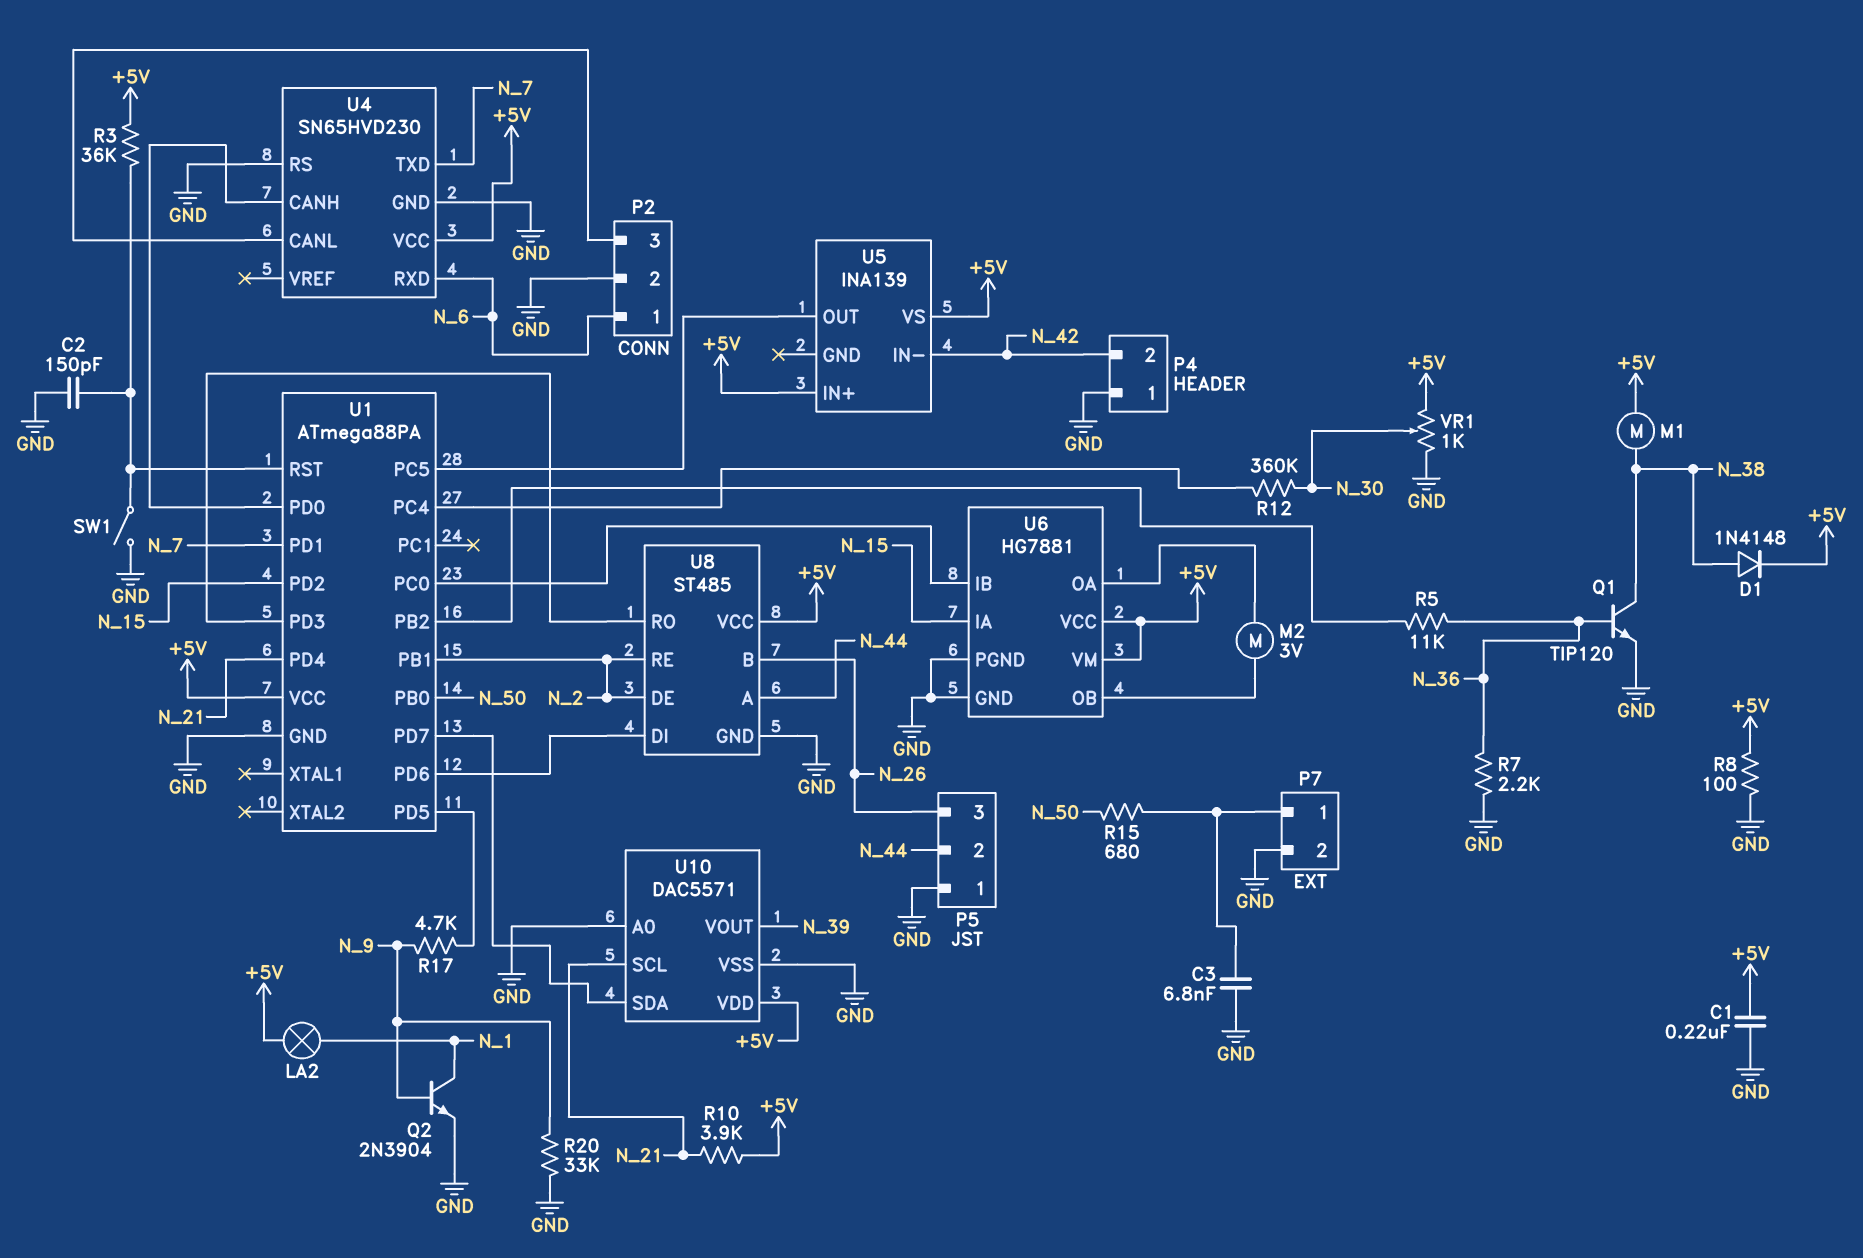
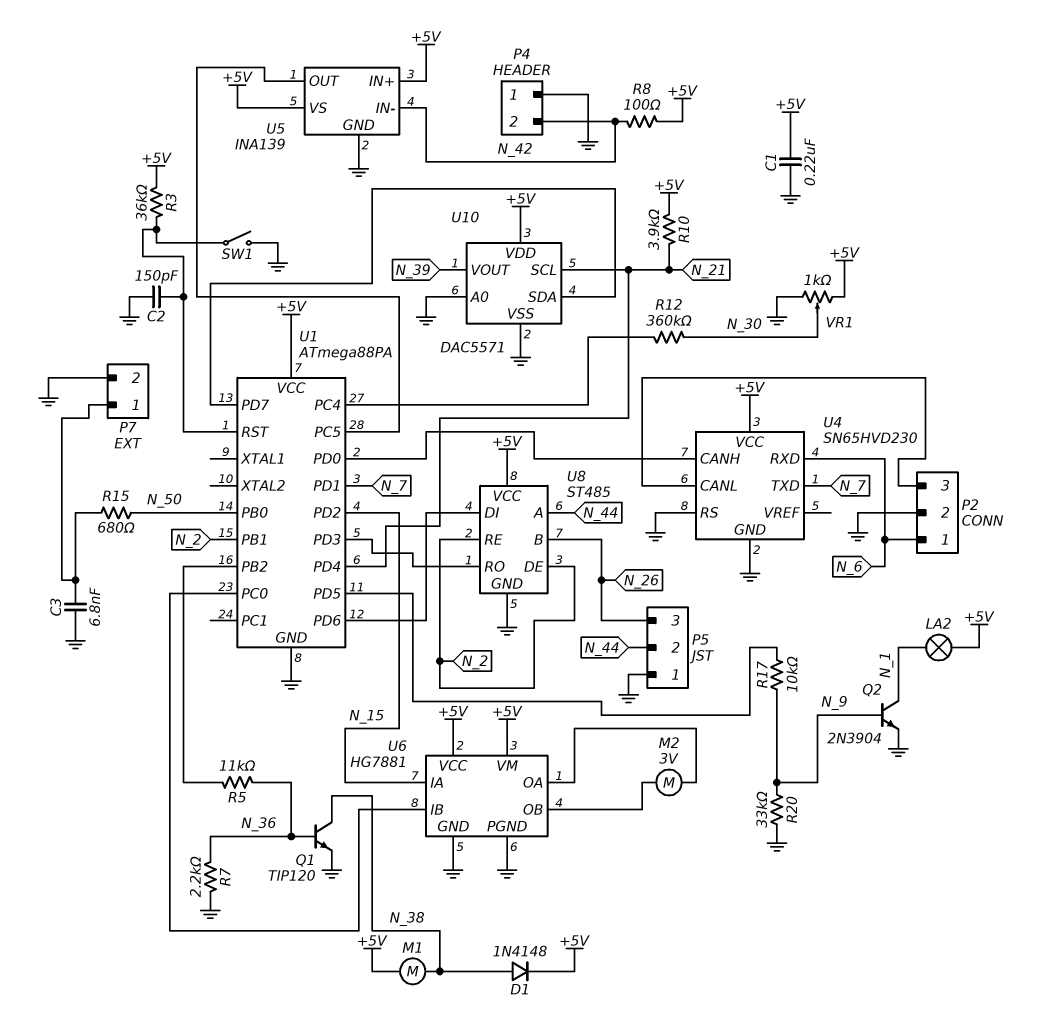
R8: 100 (+5V, GND) -> 100 (+5V, N_42)
R17: 4.7k (N_9, U1/PD5) -> 10k (N_9, U1/PD5)
U5 pin GND: none -> GND

